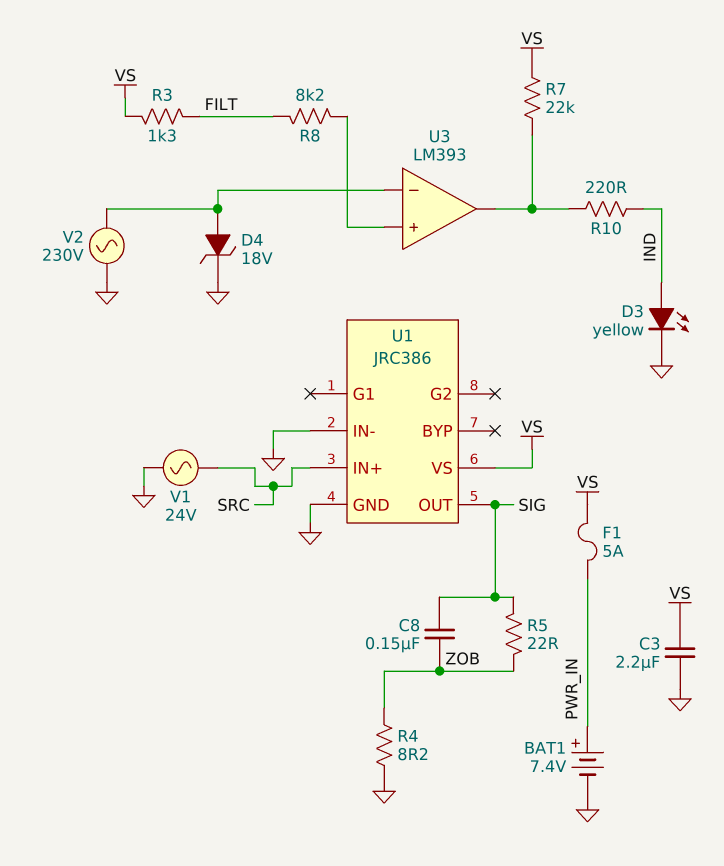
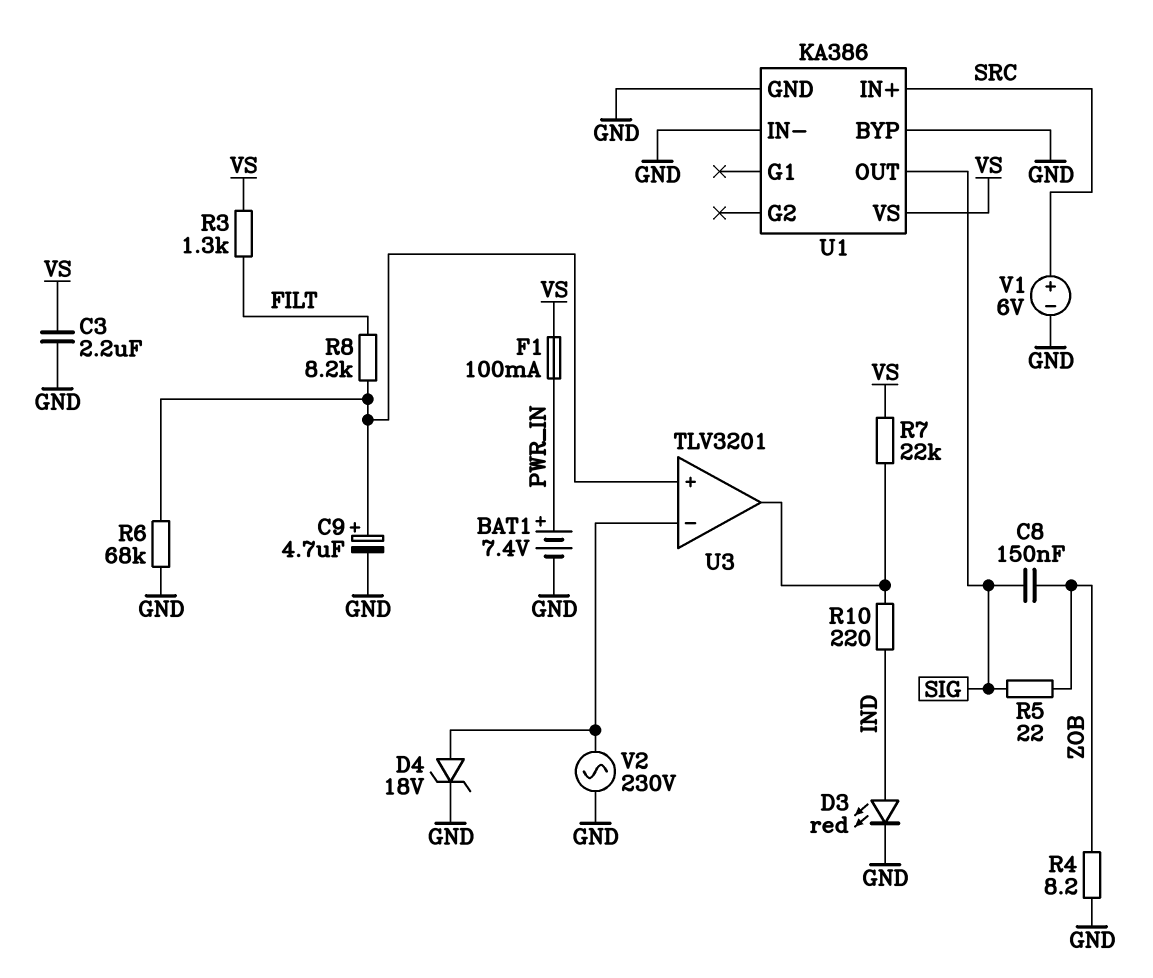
C9: none -> 4.7uF (plus U3/in+, minus GND)
D3: LED yellow (A IND, K GND) -> LED red (A IND, K GND)
F1: 5A (PWR_IN, VS) -> 100mA (PWR_IN, VS)
R6: none -> 68k (GND, U3/in+)
U1: JRC386 -> KA386
U1 pin BYP: none -> GND
U3: LM393 -> TLV3201
V1: AC 24V (GND, SRC) -> 6V (plus SRC, minus GND)

